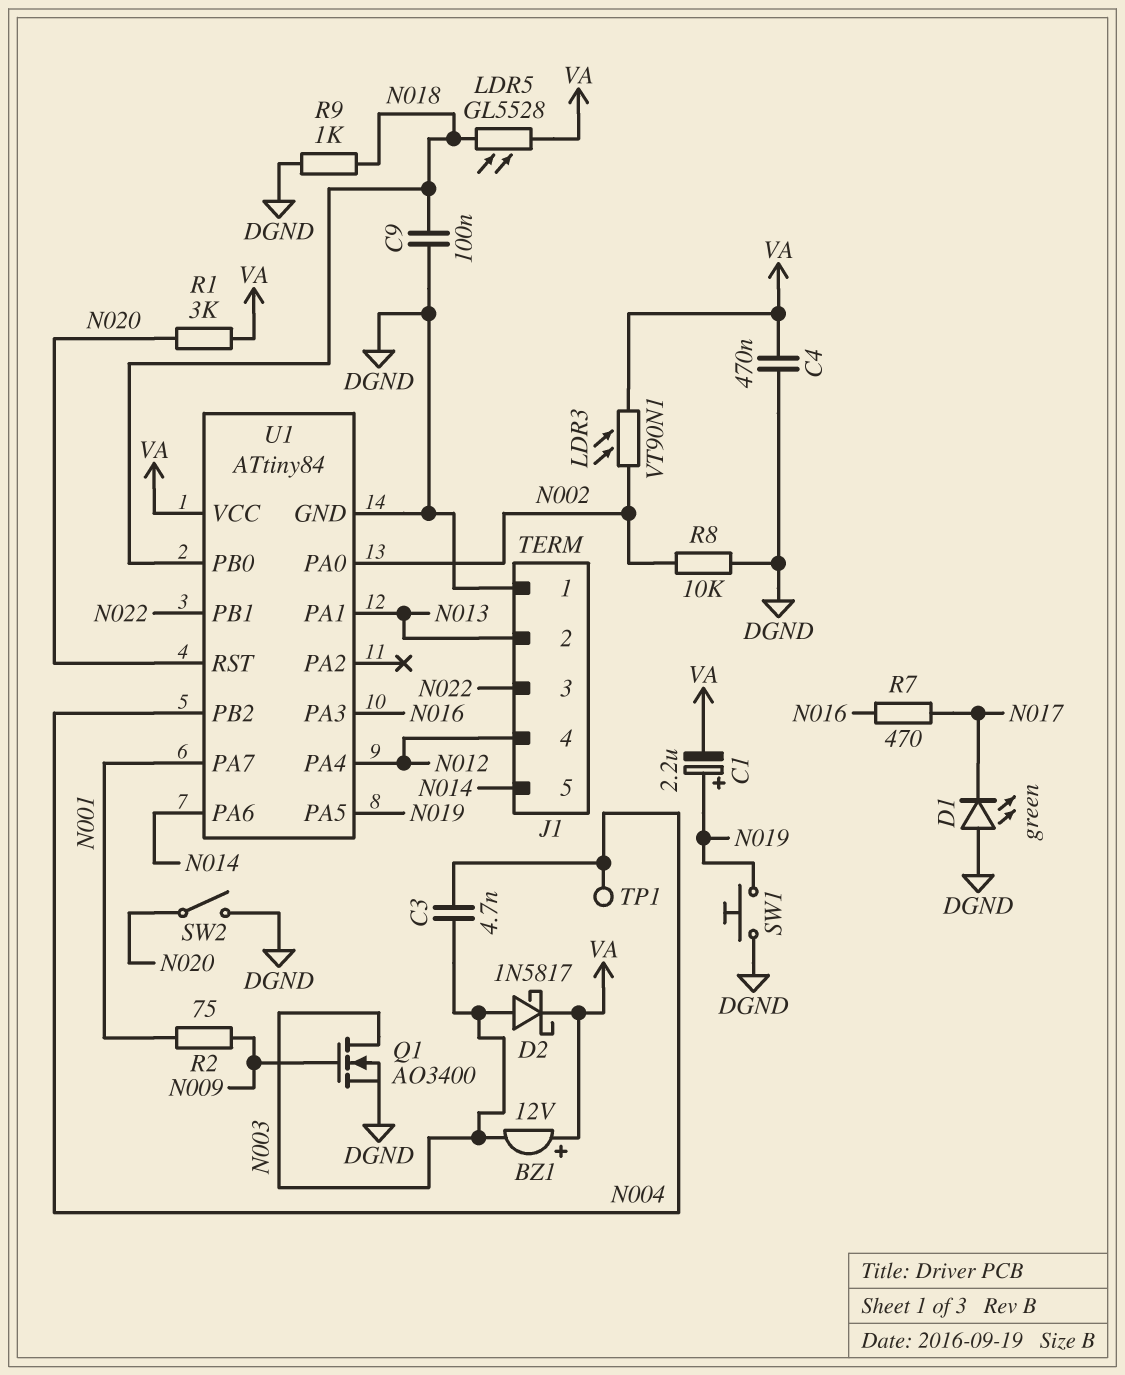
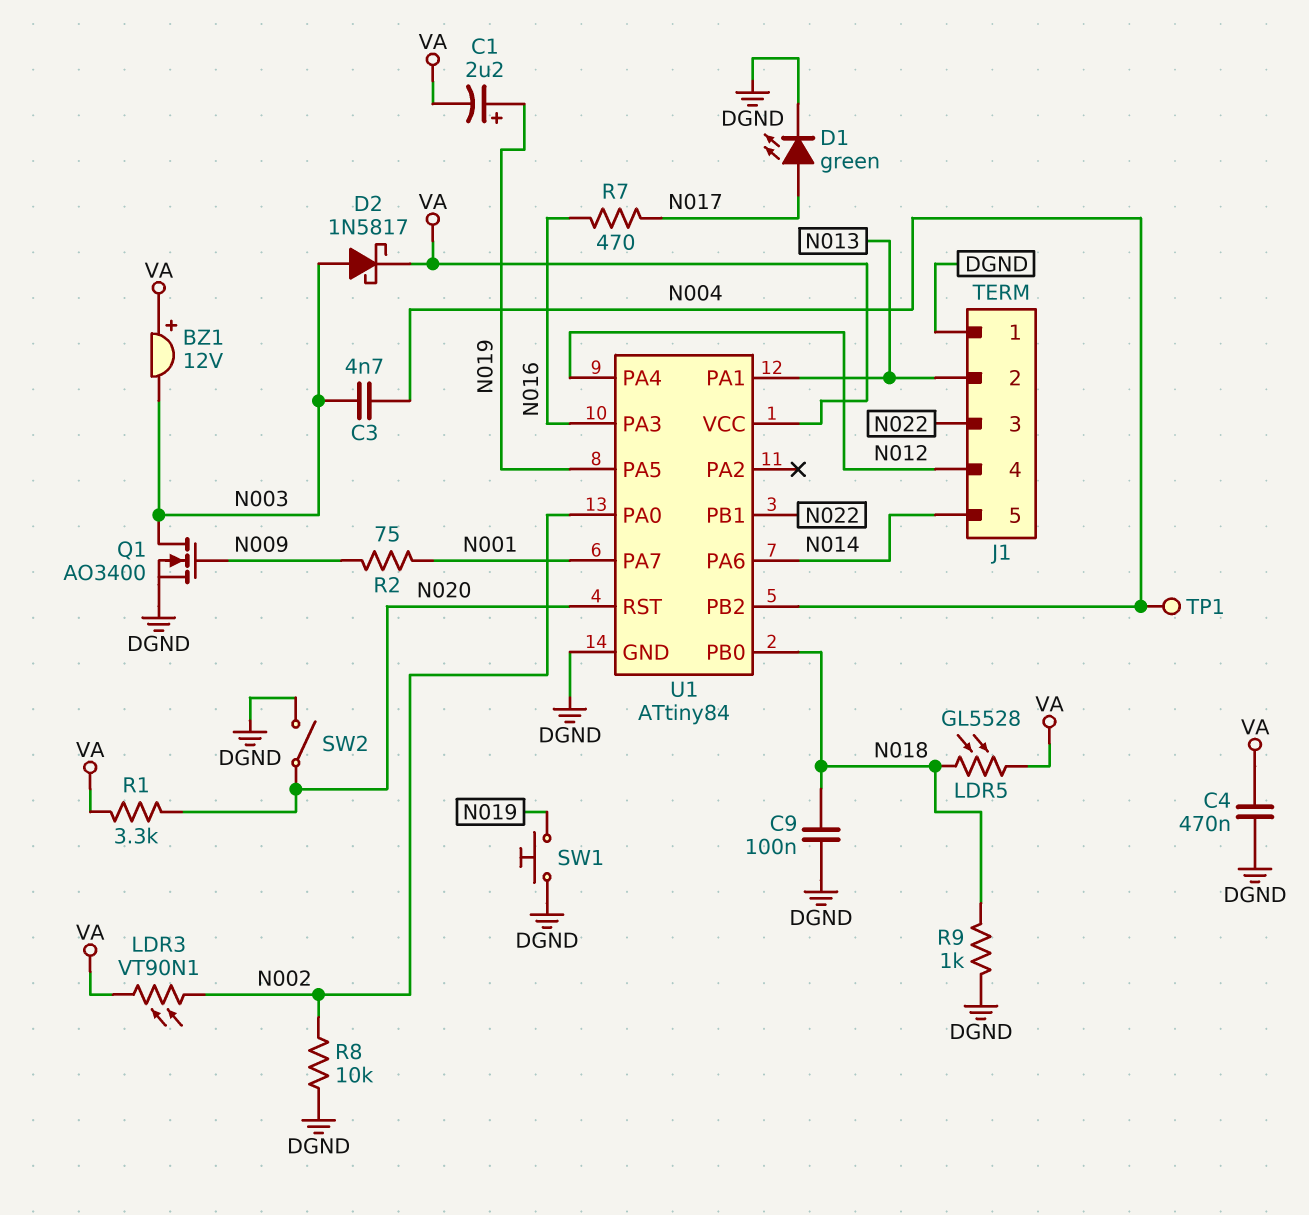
D1: LED green (A DGND, K N017) -> LED green (A N017, K DGND)
R1: 3k (N020, VA) -> 3.3k (N020, VA)

